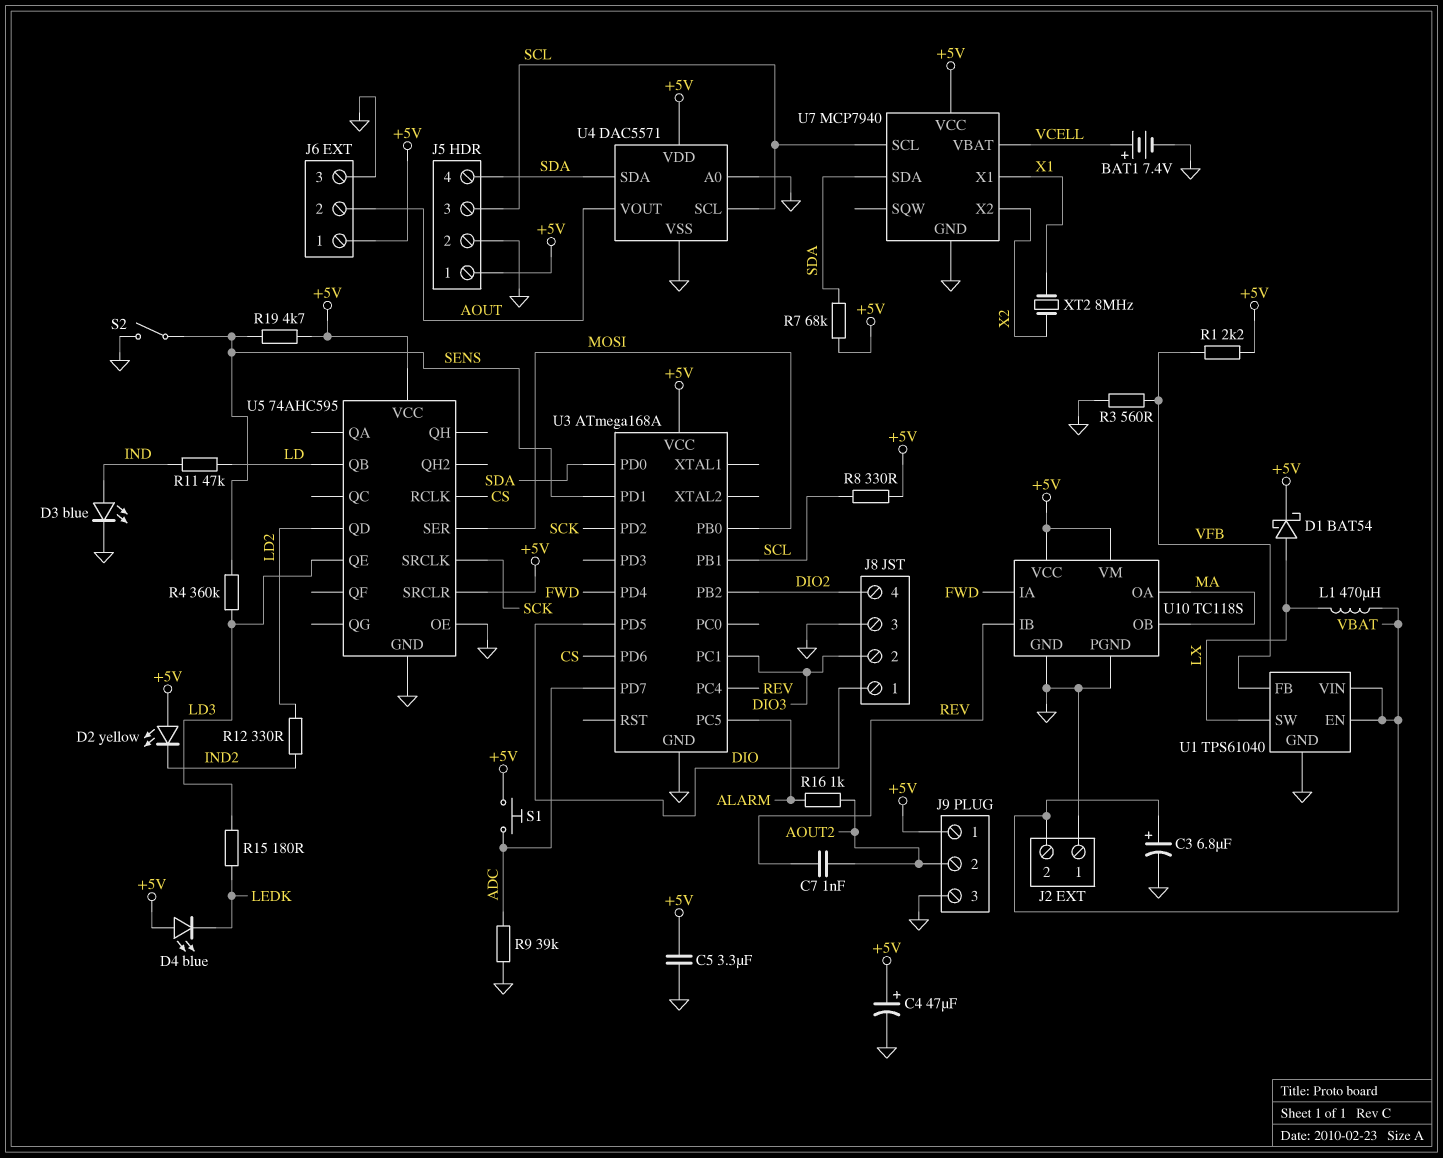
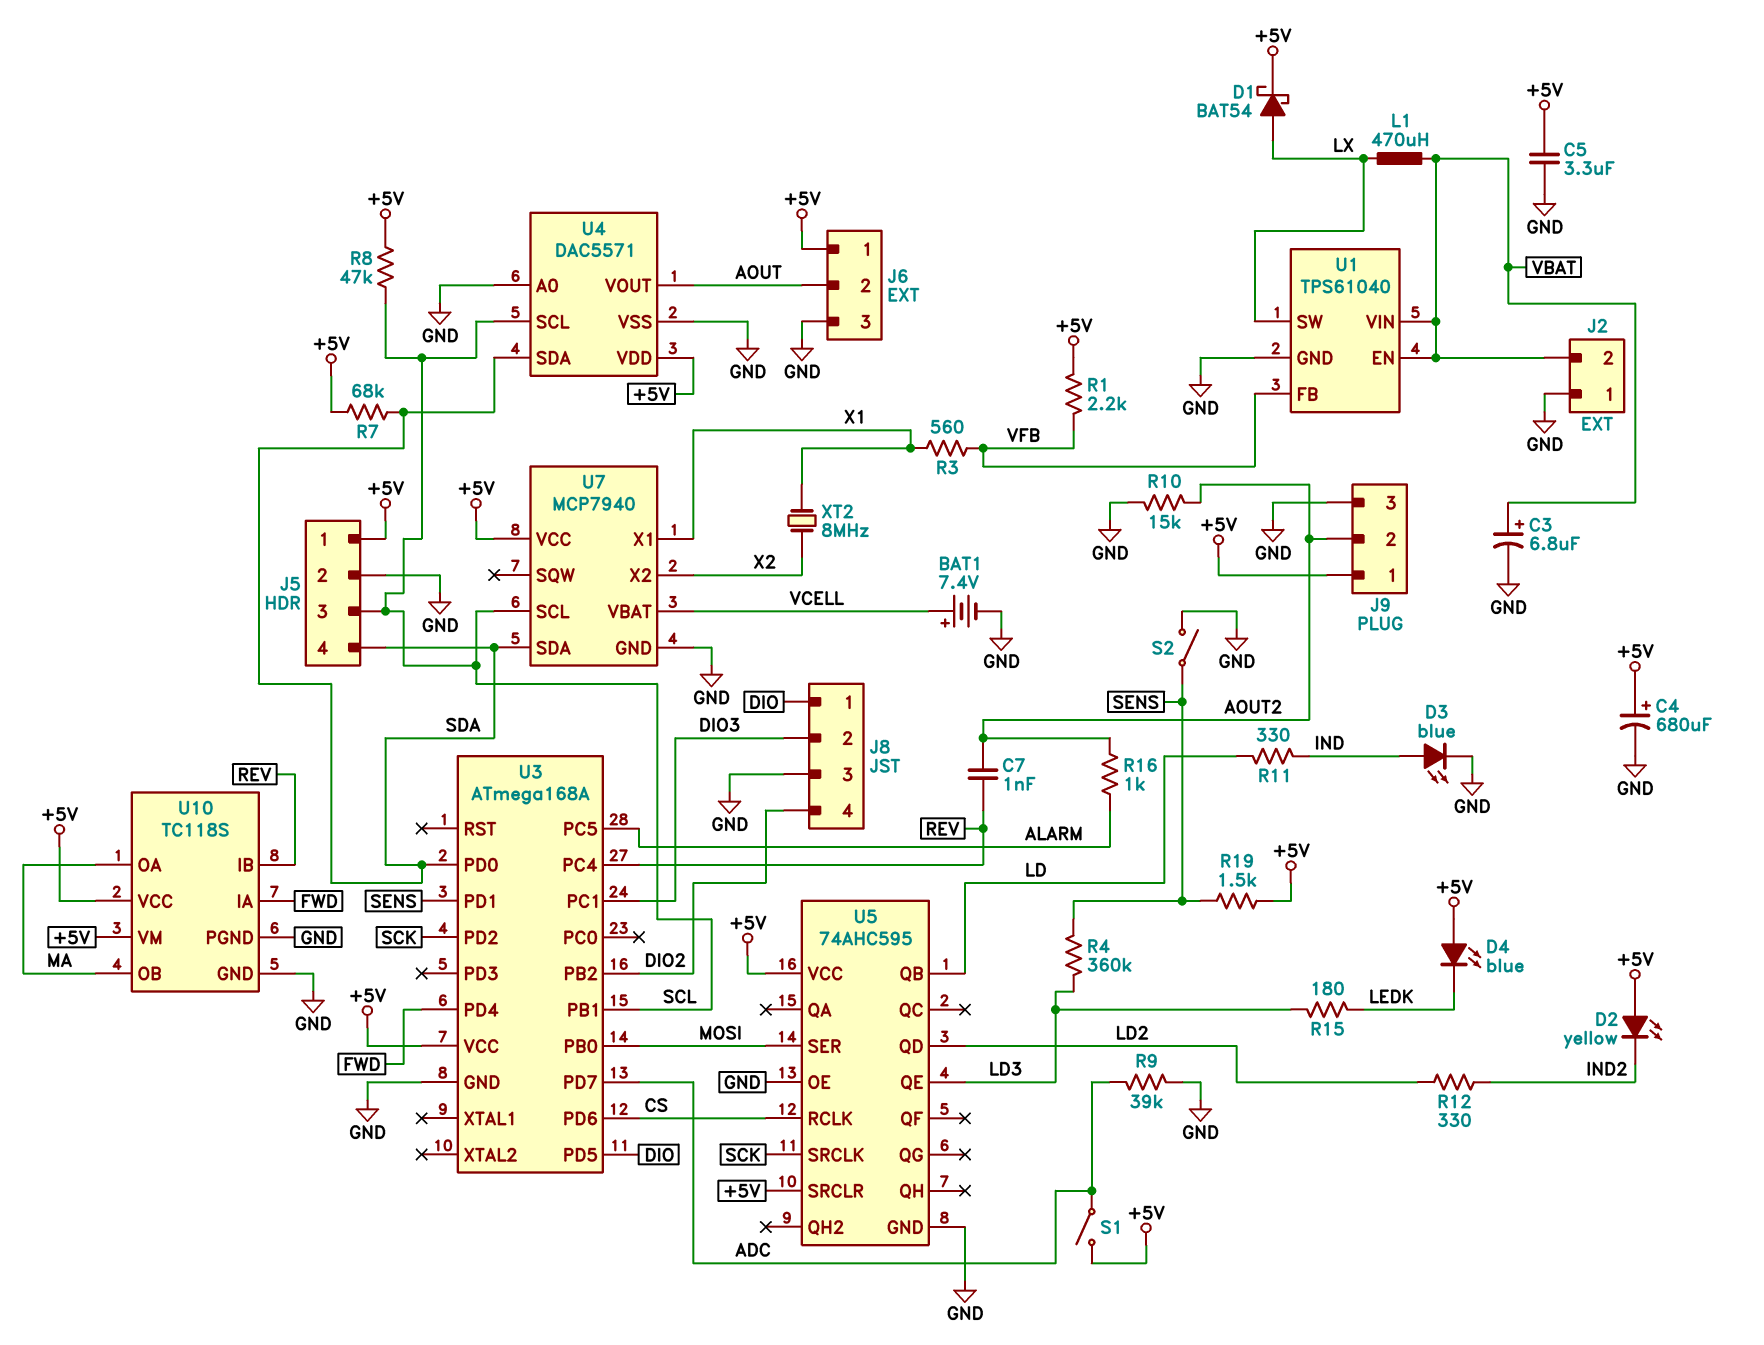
C4: 47uF (plus +5V, minus GND) -> 680uF (plus +5V, minus GND)
R3: 560 (GND, VFB) -> 560 (VFB, X1)
R8: 330 (+5V, SCL) -> 47k (+5V, SCL)
R10: none -> 15k (AOUT2, GND)
R11: 47k (IND, LD) -> 330 (IND, LD)
R19: 4.7k (+5V, SENS) -> 1.5k (+5V, SENS)
S1: button (+5V, ADC) -> switch (+5V, ADC)

